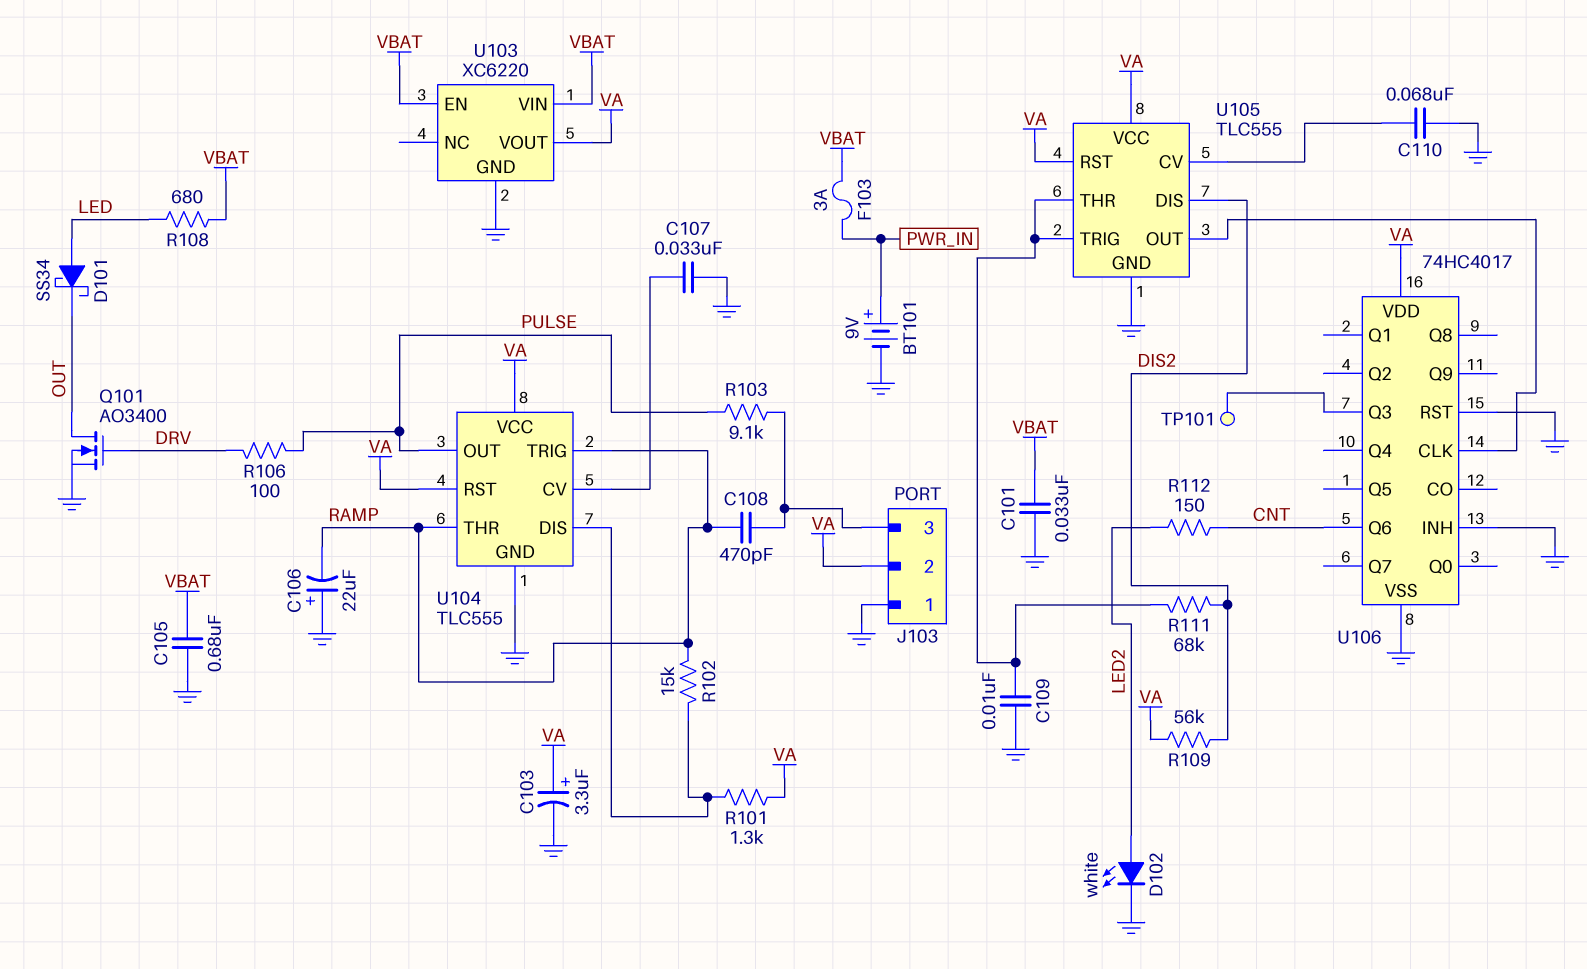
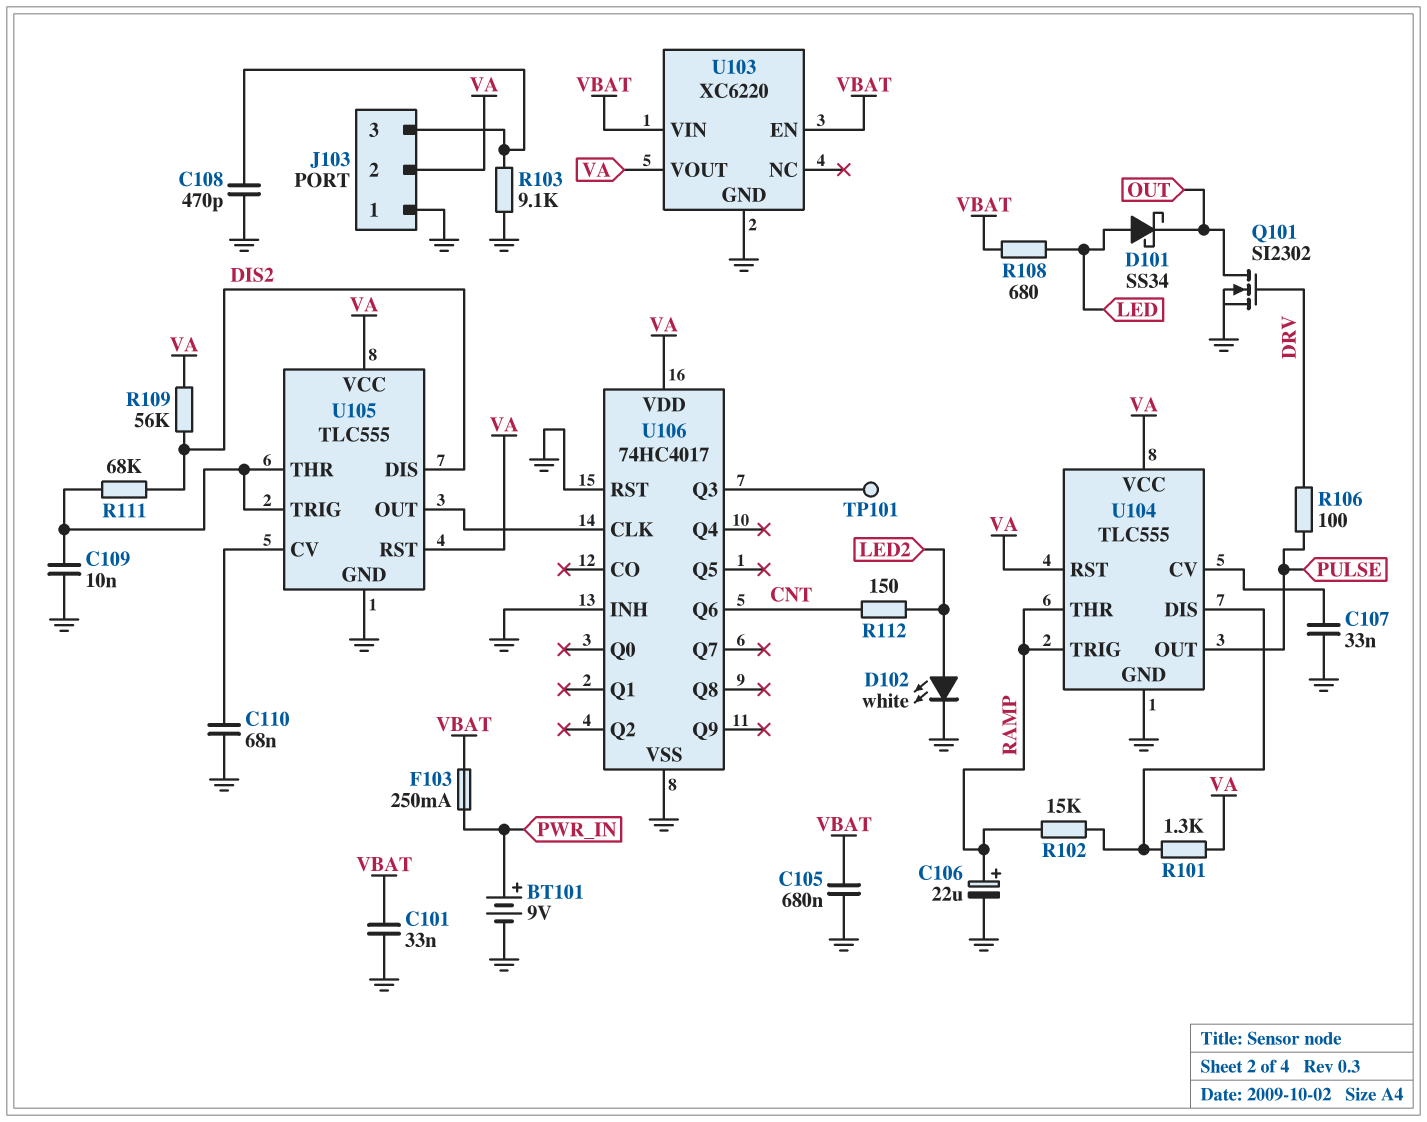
C103: 3.3uF (plus VA, minus GND) -> none
C106: 22uF (plus GND, minus RAMP) -> 22uF (plus RAMP, minus GND)
C108: 470pF (J103/3, RAMP) -> 470pF (GND, J103/3)
F103: 3A (PWR_IN, VBAT) -> 250mA (PWR_IN, VBAT)
Q101: NMOS AO3400 (G DRV, D OUT, S GND) -> NMOS SI2302 (G DRV, D OUT, S GND)
R103: 9.1k (J103/3, PULSE) -> 9.1k (GND, J103/3)

